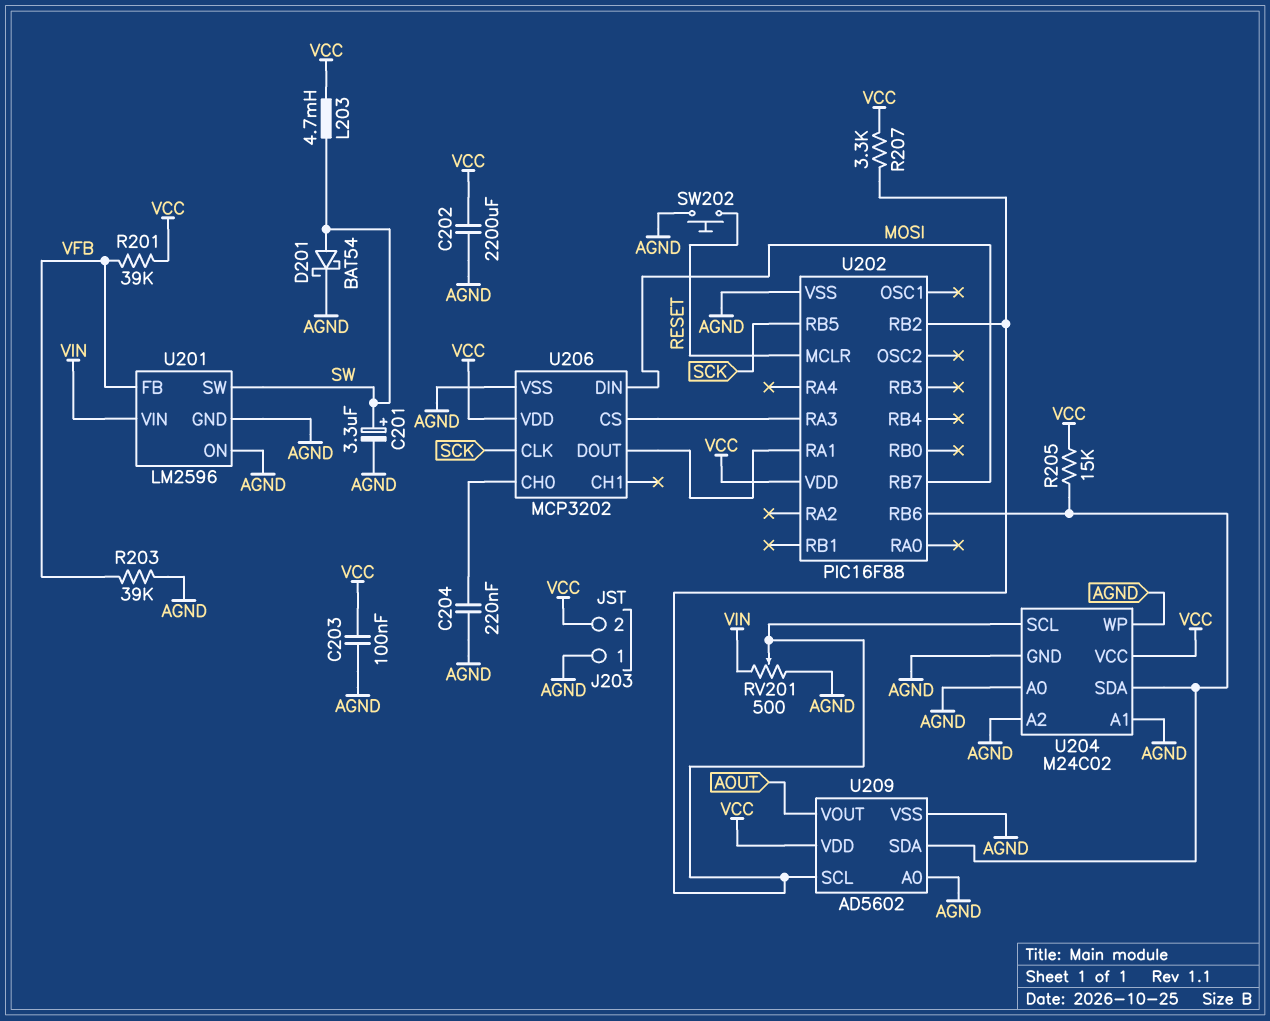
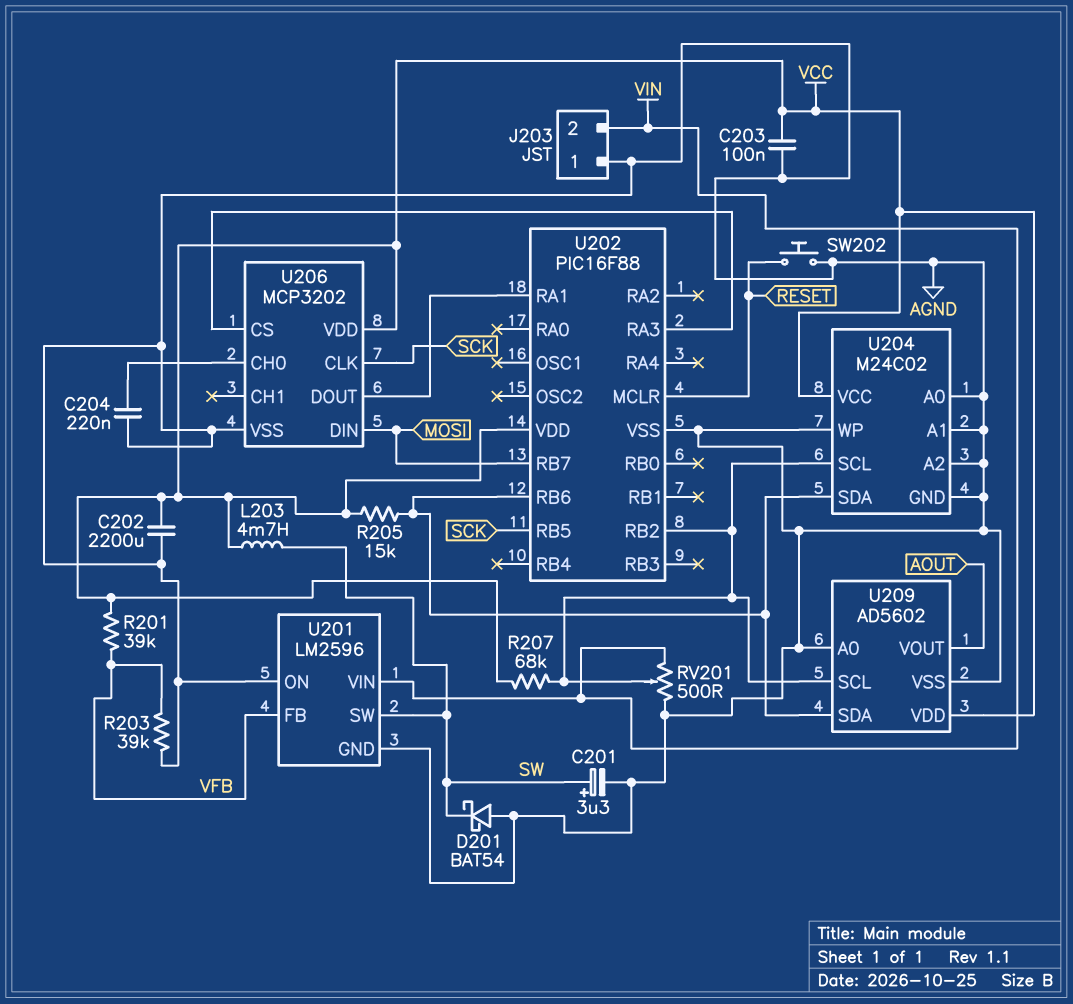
D201: schottky BAT54 (A SW, K AGND) -> schottky BAT54 (A AGND, K SW)
J203 pin 2: VCC -> VIN
R207: 3.3k (U202/RB2, VCC) -> 68k (U202/RB2, VCC)

